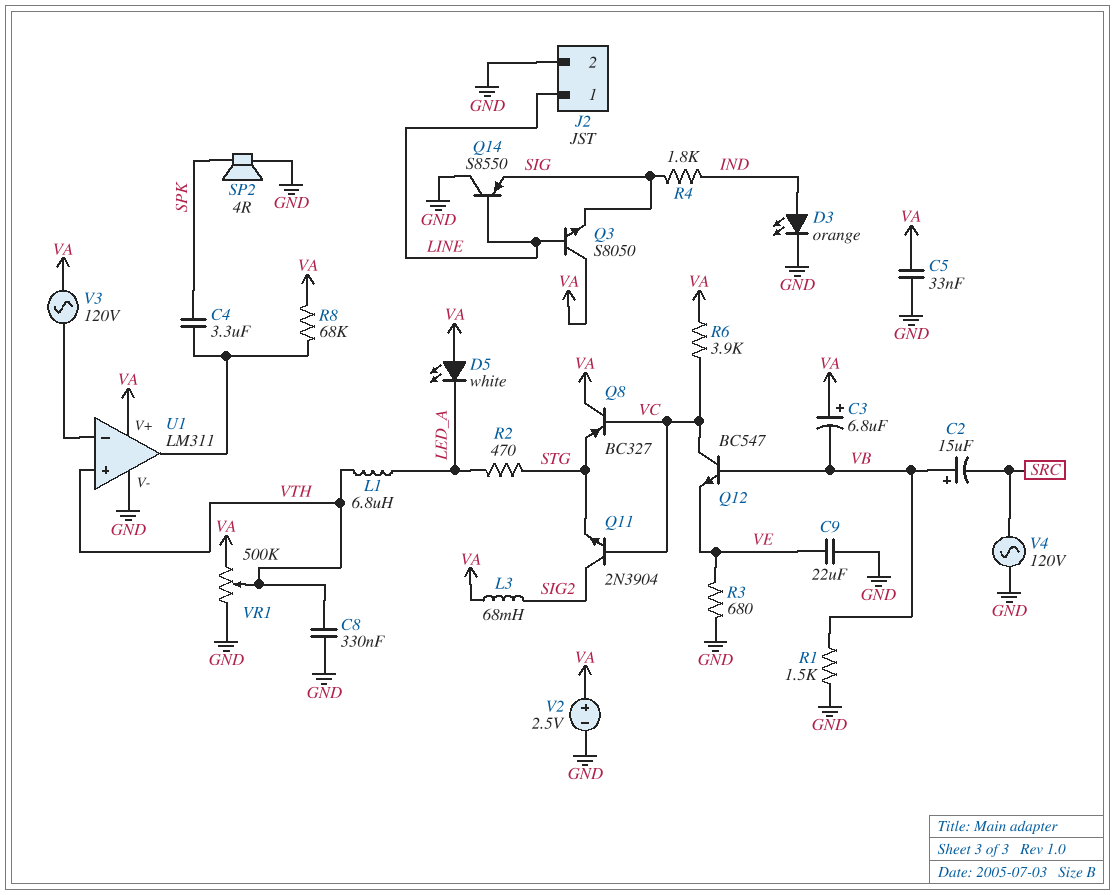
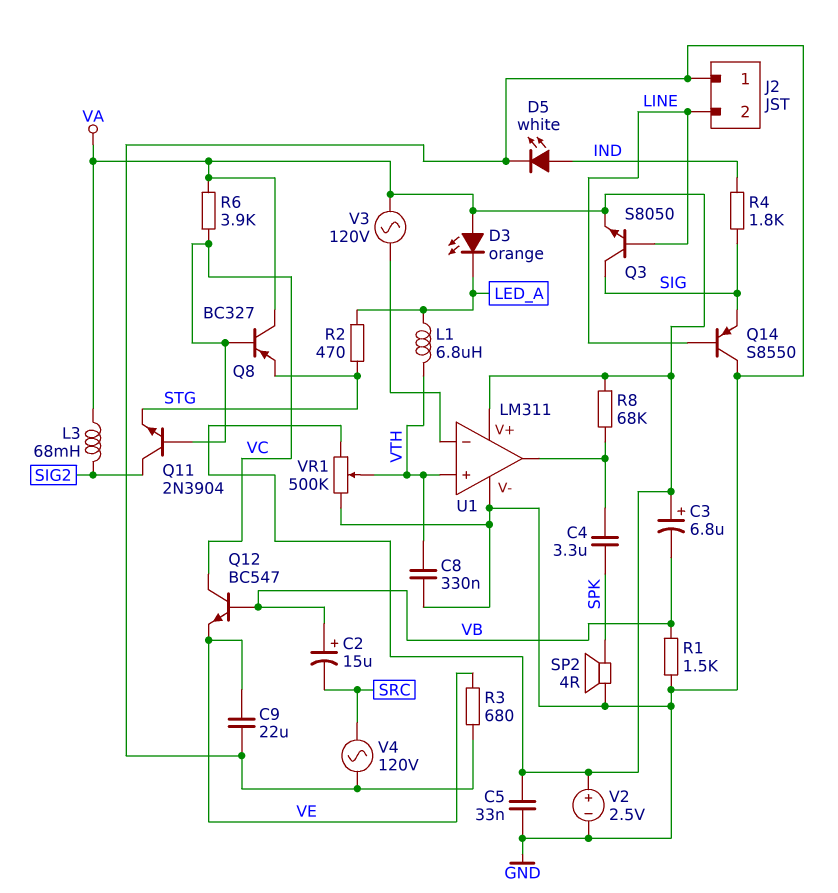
D3: LED orange (A IND, K GND) -> LED orange (A VA, K LED_A)
D5: LED white (A VA, K LED_A) -> LED white (A IND, K GND)
J2 pin 1: LINE -> GND
J2 pin 2: GND -> LINE
Q3: NPN S8050 (B LINE, C VA, E SIG) -> NPN S8050 (B LINE, C SIG, E VA)

